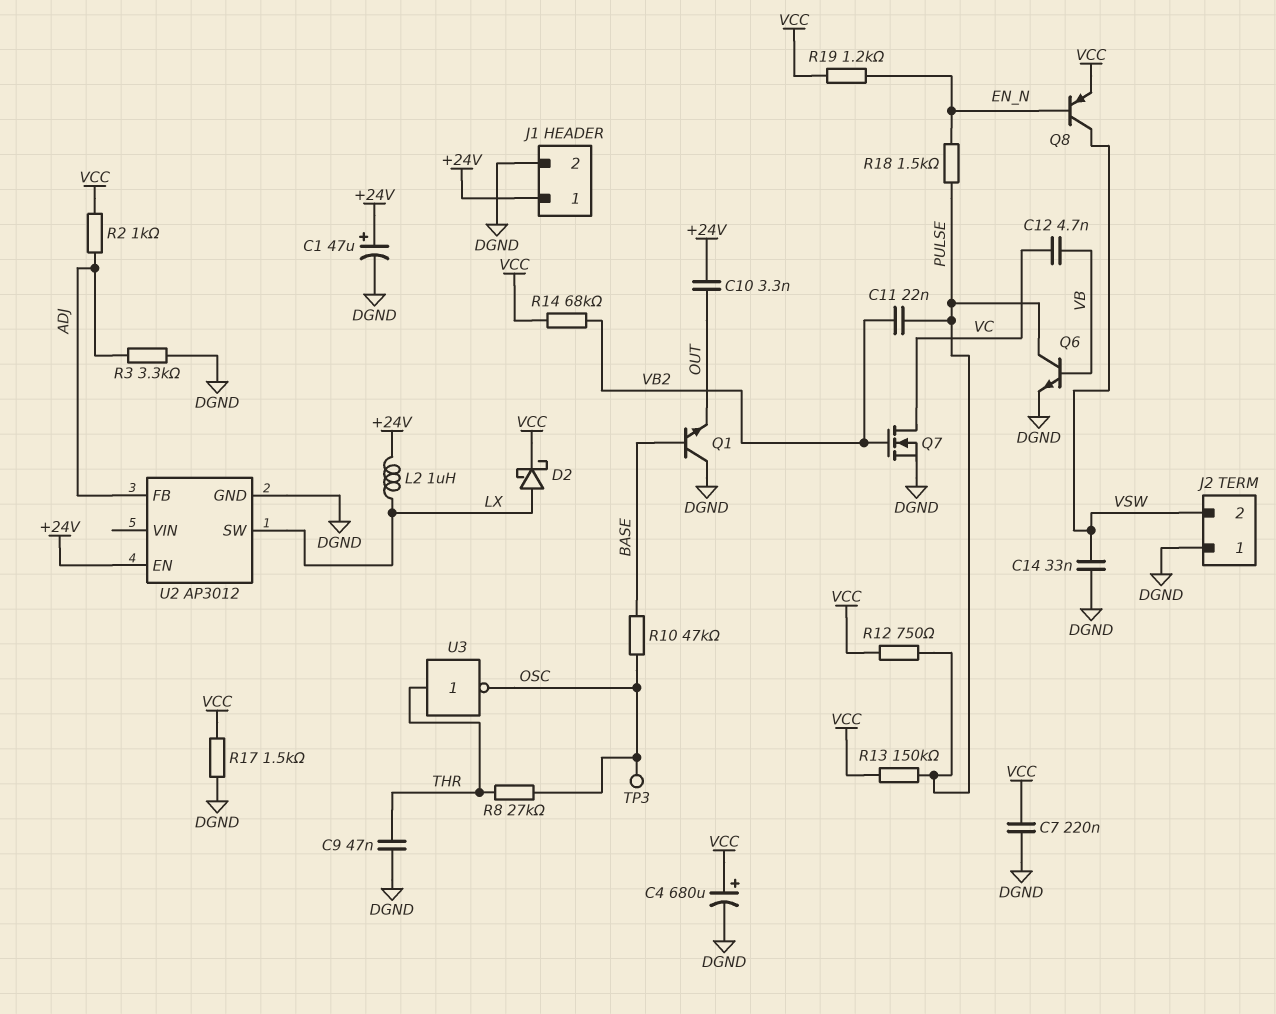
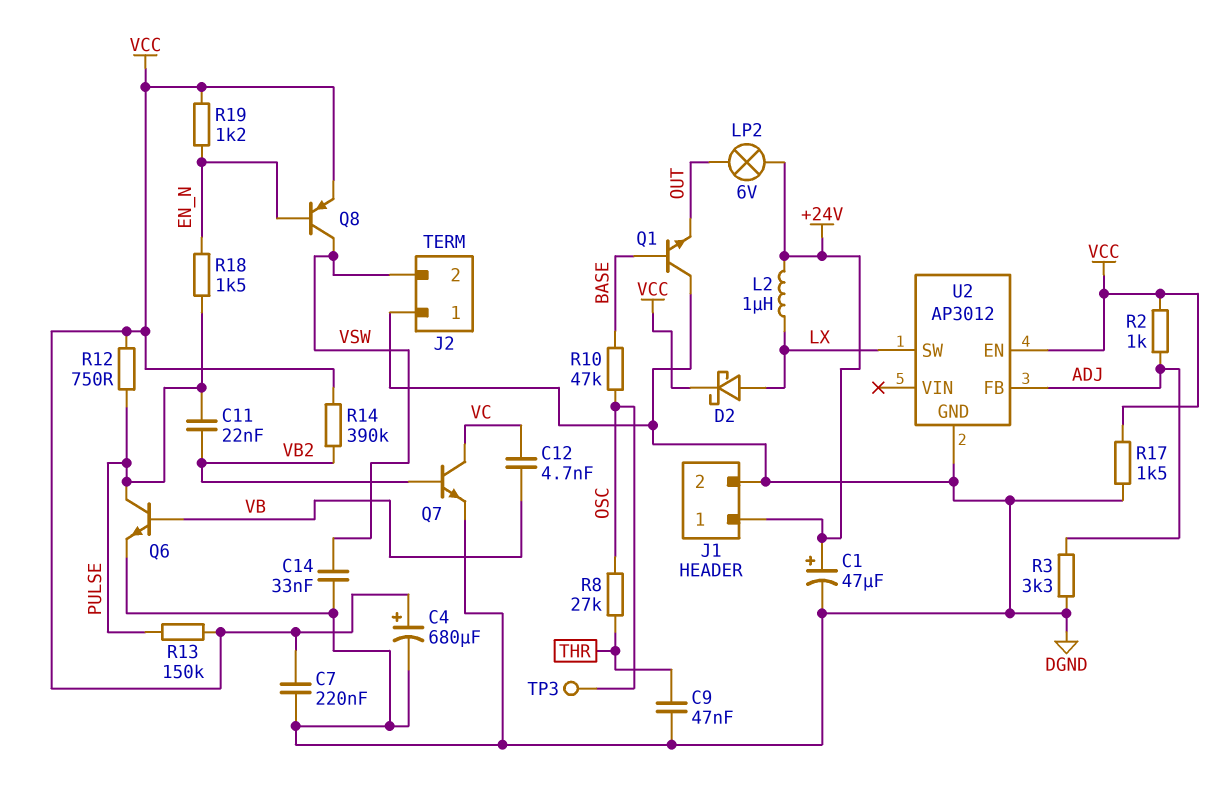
C10: 3.3nF (+24V, OUT) -> none
LP2: none -> lamp 6V (+24V, OUT)
Q7: NMOS (G VB2, D VC, S DGND) -> NPN (B VB2, C VC, E DGND)
R14: 68k (VB2, VCC) -> 390k (VB2, VCC)
U2 pin EN: +24V -> VCC
U3: NOT (in THR, out OSC) -> none

